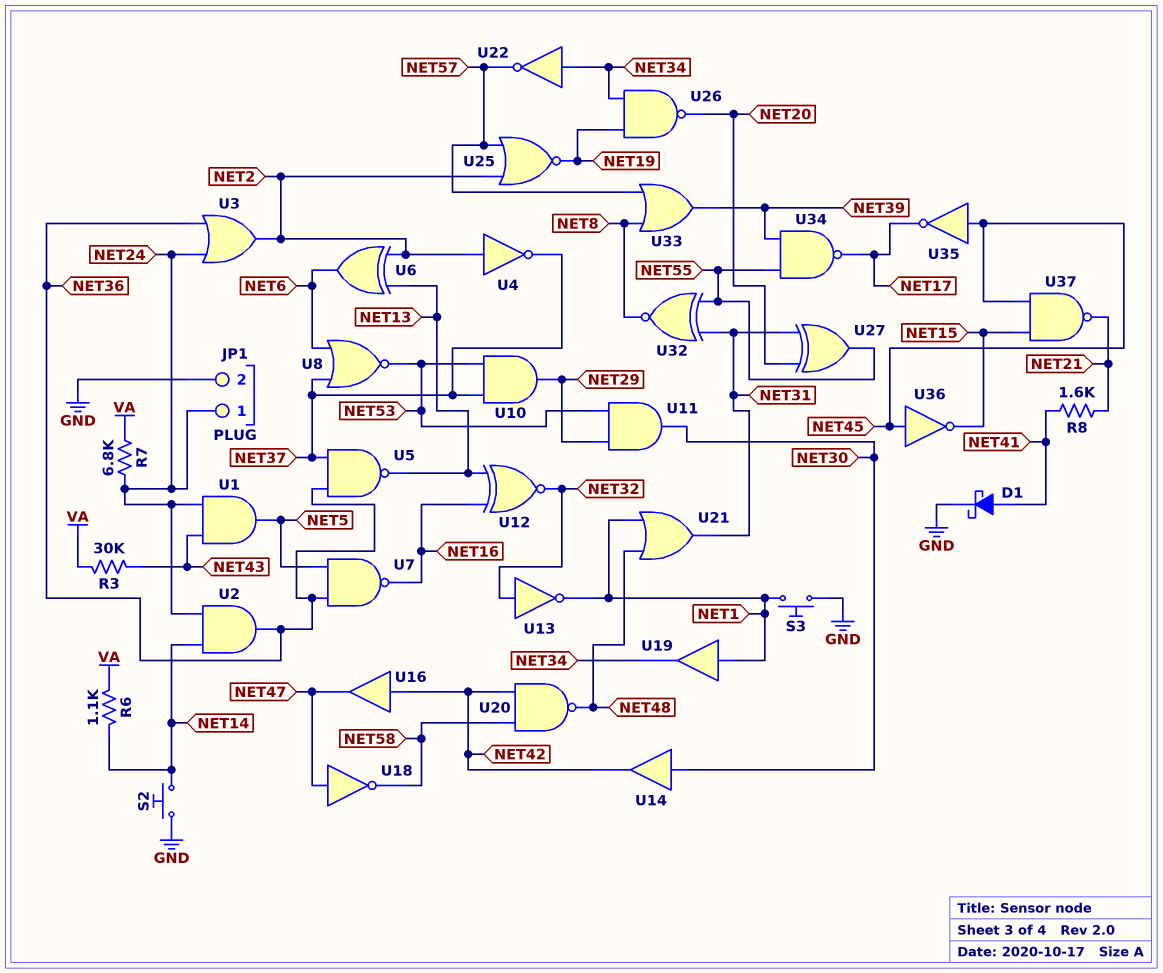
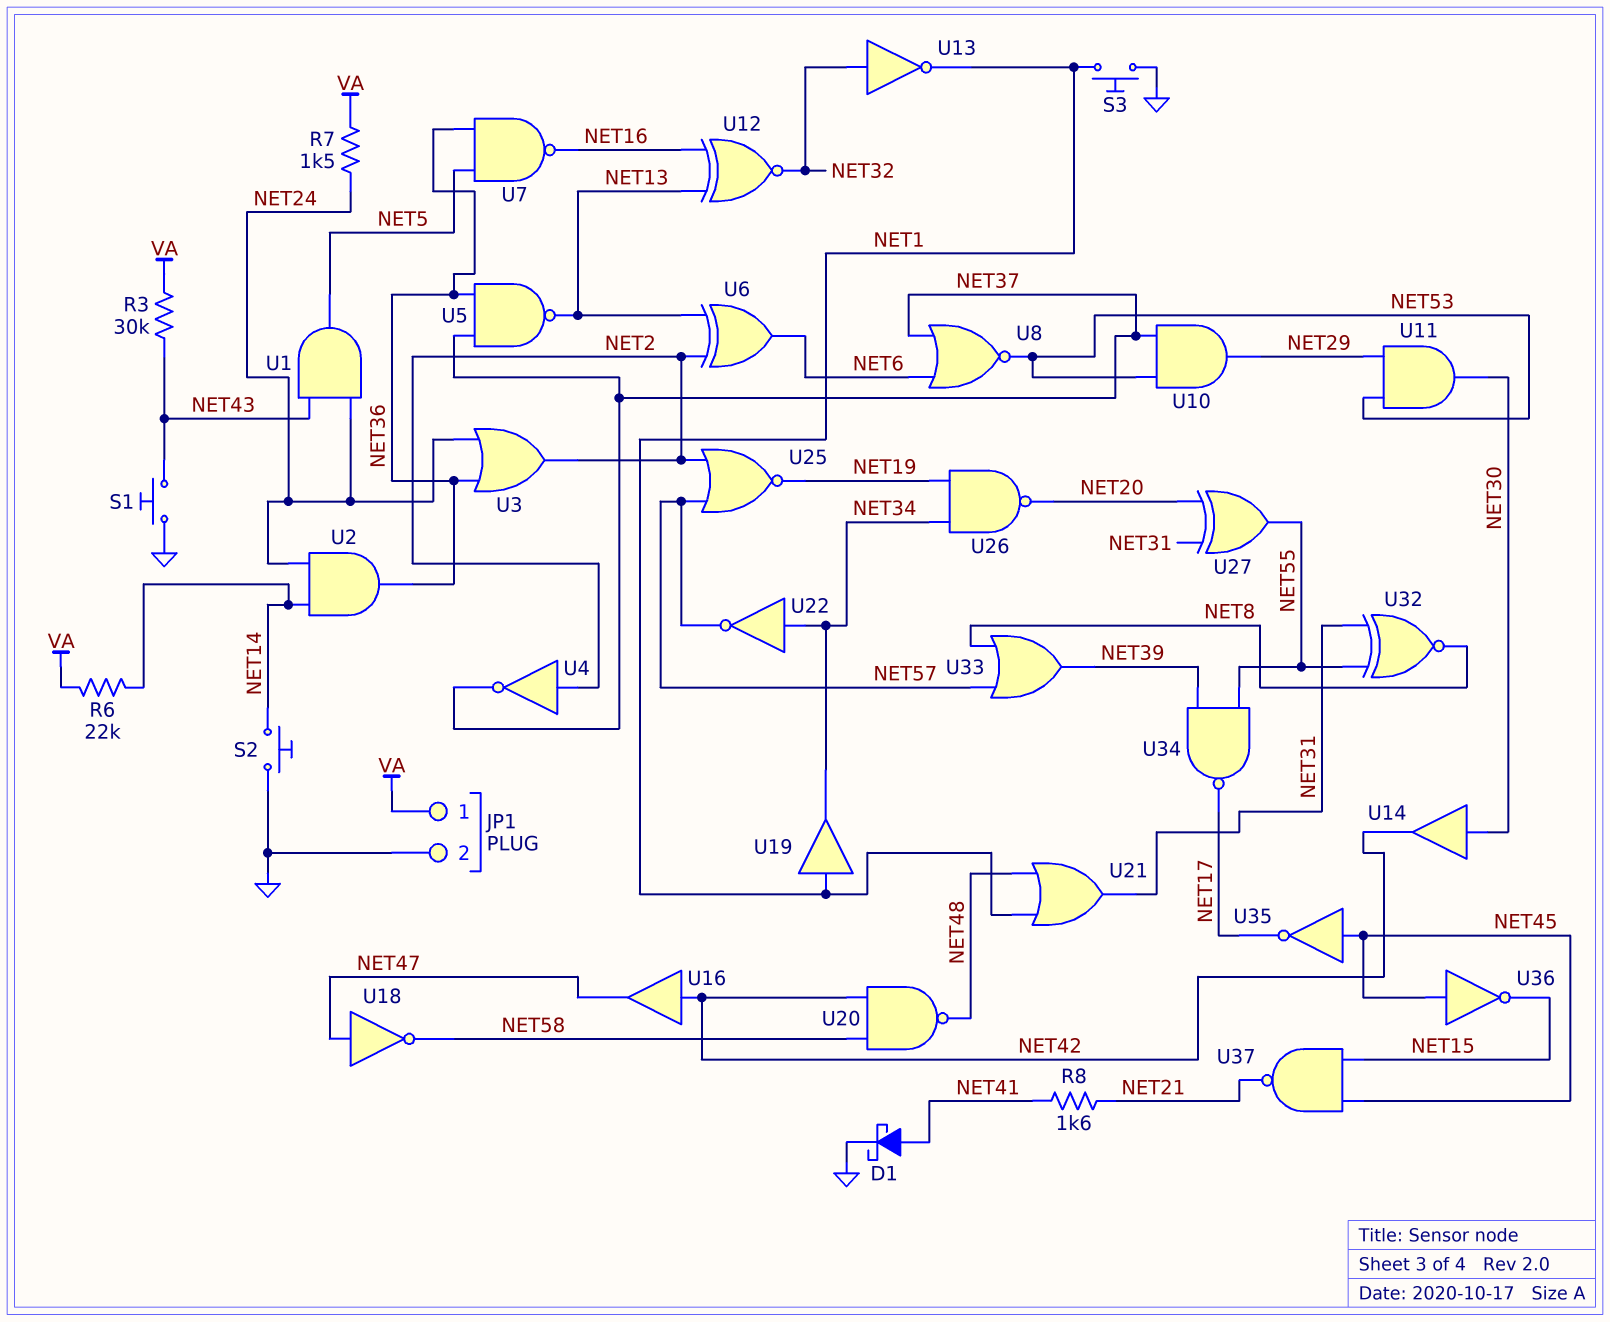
JP1 pin 1: NET24 -> VA
R6: 1.1k (NET14, VA) -> 22k (NET14, VA)
R7: 6.8k (NET24, VA) -> 1.5k (NET24, VA)
S1: none -> button (GND, NET43)

